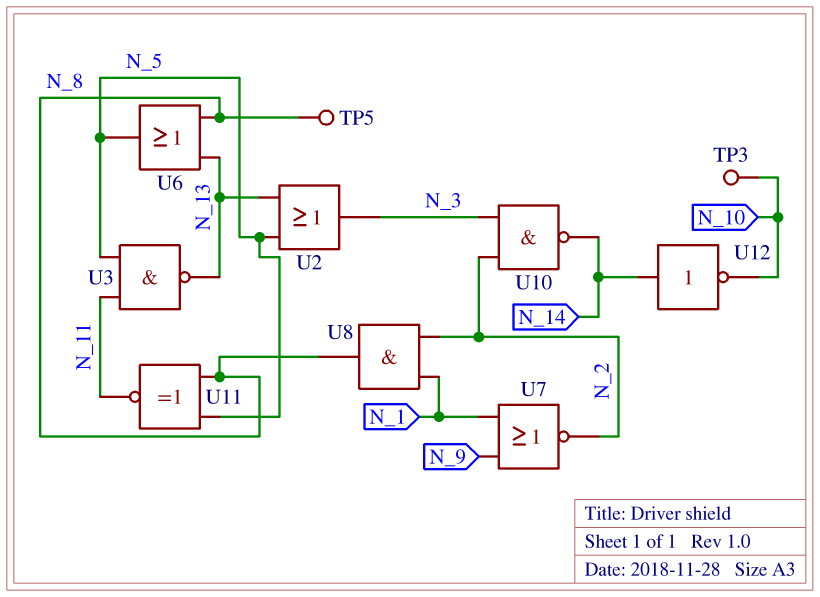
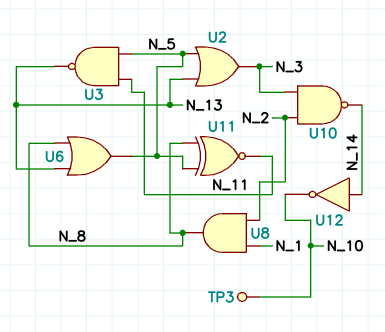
TP5: test point (N_8) -> none
U7: NOR (in N_1, in N_9, out N_2) -> none

